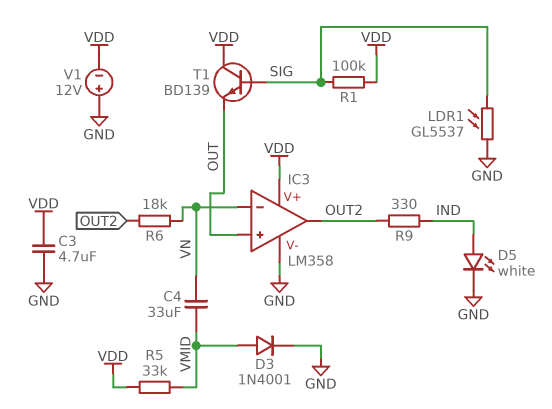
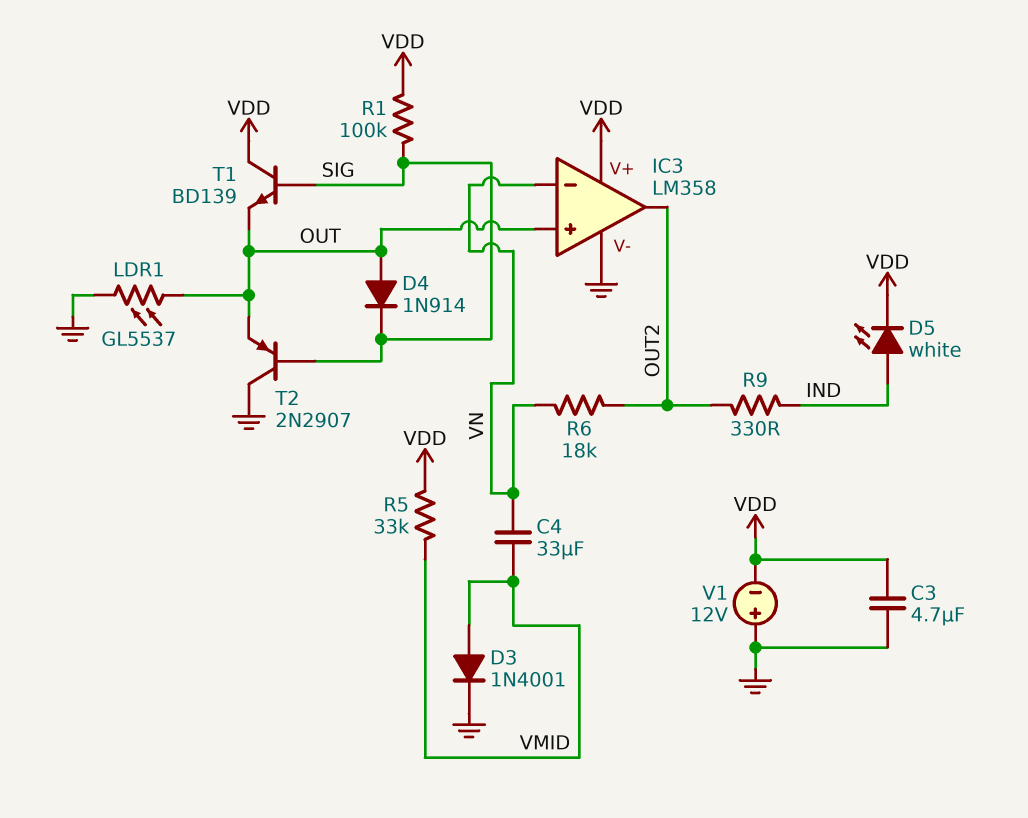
D4: none -> diode 1N914 (A OUT, K SIG)
D5: LED white (A IND, K GND) -> LED white (A IND, K VDD)
LDR1: GL5537 (GND, SIG) -> GL5537 (GND, OUT)
T2: none -> PNP 2N2907 (B SIG, C GND, E OUT)

